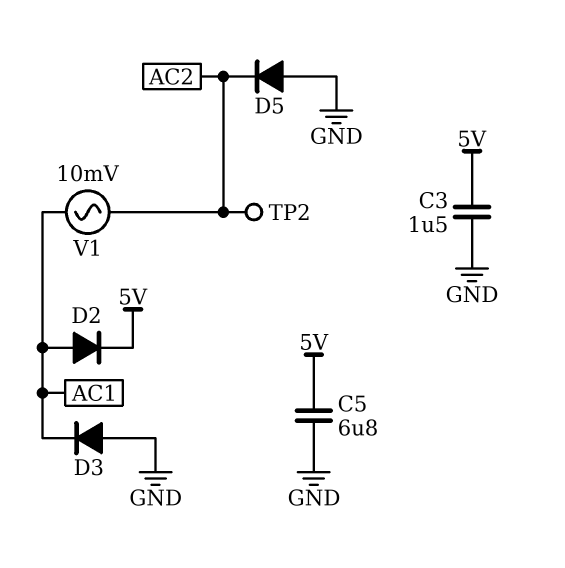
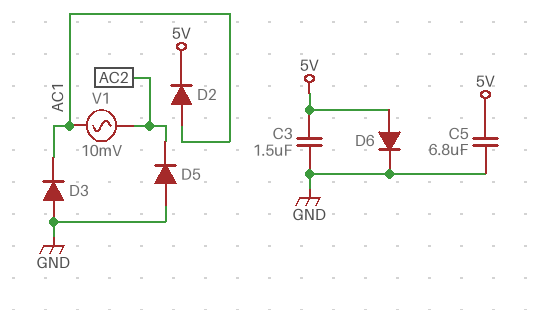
D6: none -> diode (A 5V, K GND)
TP2: test point (AC2) -> none

